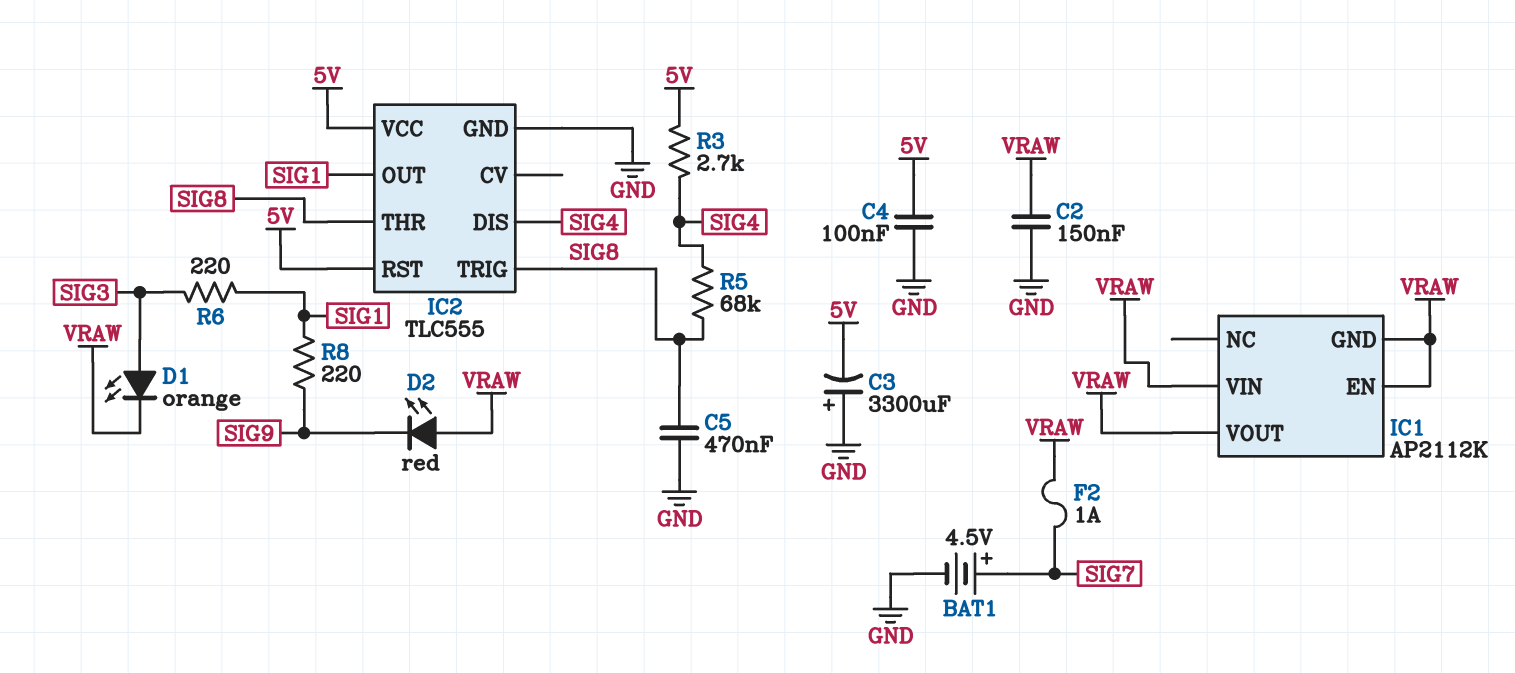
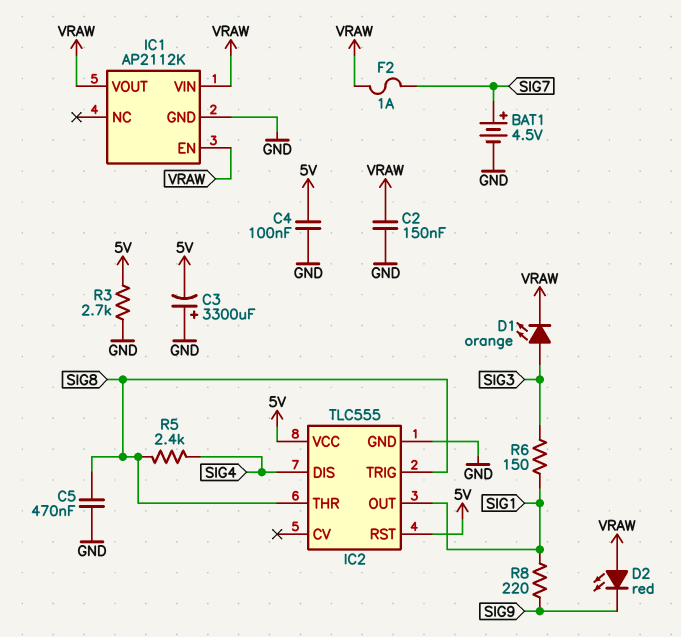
IC1 pin GND: VRAW -> GND
R3: 2.7k (5V, SIG4) -> 2.7k (5V, GND)
R5: 68k (SIG4, SIG8) -> 2.4k (SIG4, SIG8)
R6: 220 (SIG1, SIG3) -> 150 (SIG1, SIG3)

